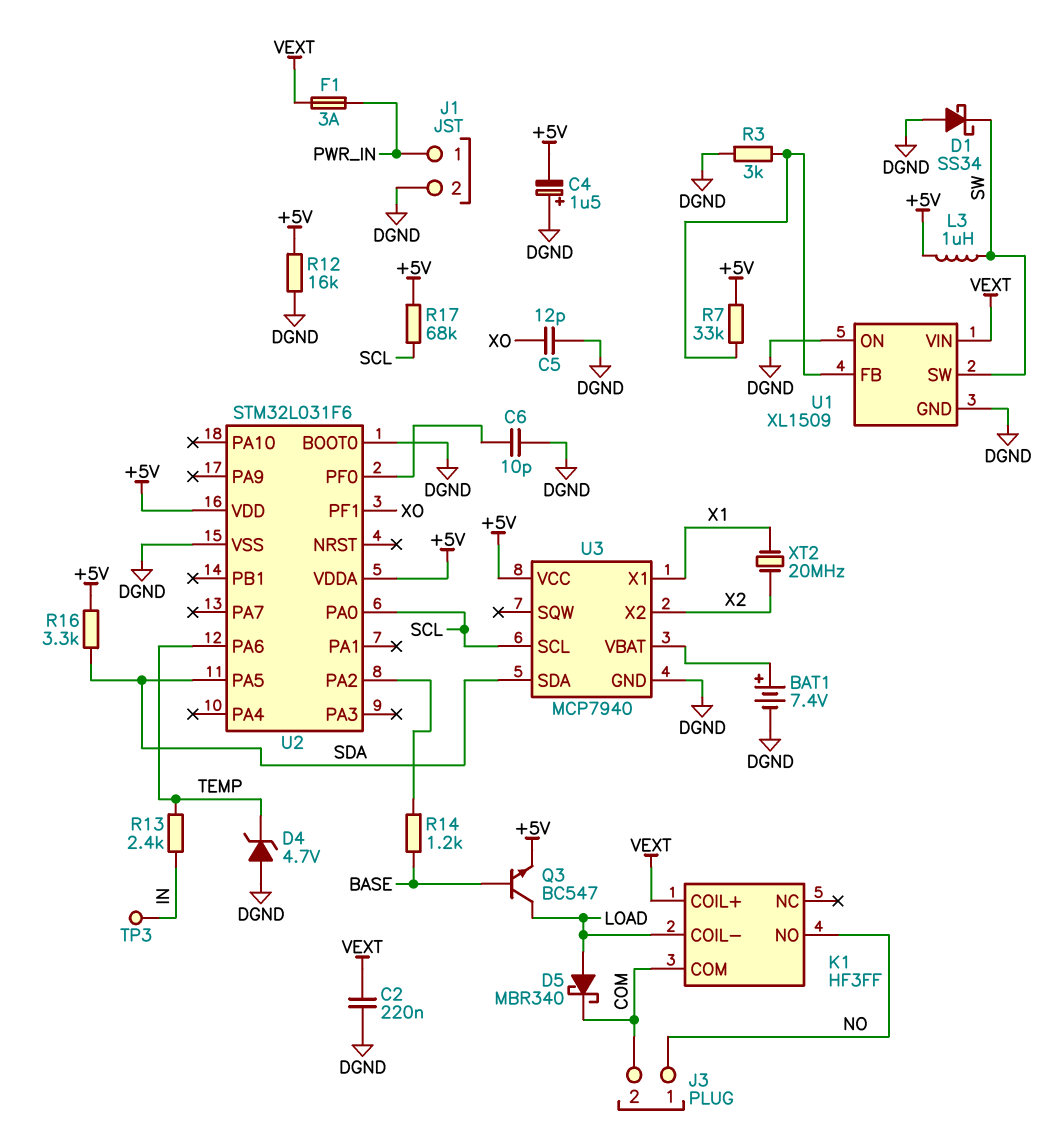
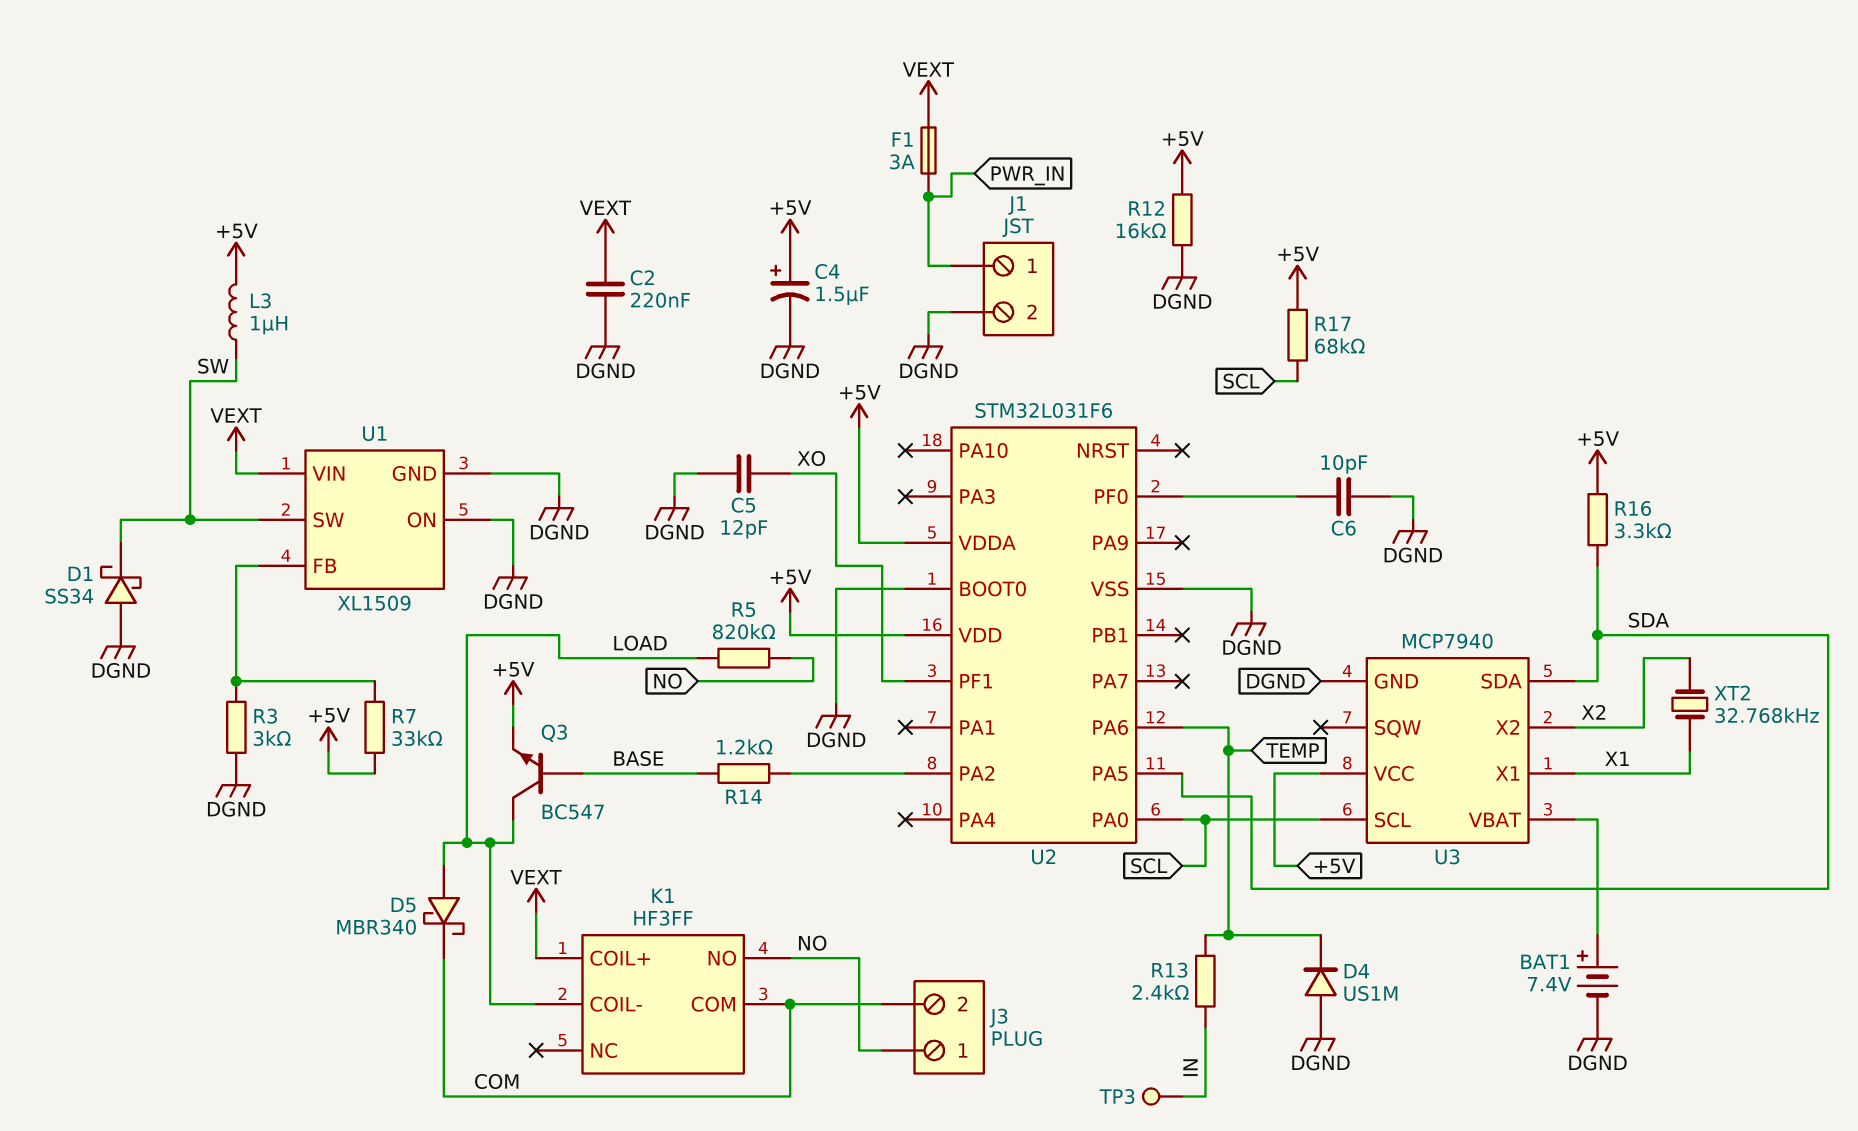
C4: 1.5uF (plus DGND, minus +5V) -> 1.5uF (plus +5V, minus DGND)
D4: zener 4.7V (A DGND, K TEMP) -> diode US1M (A DGND, K TEMP)
R5: none -> 820k (LOAD, NO)
XT2: 20MHz (X1, X2) -> 32.768kHz (X1, X2)

